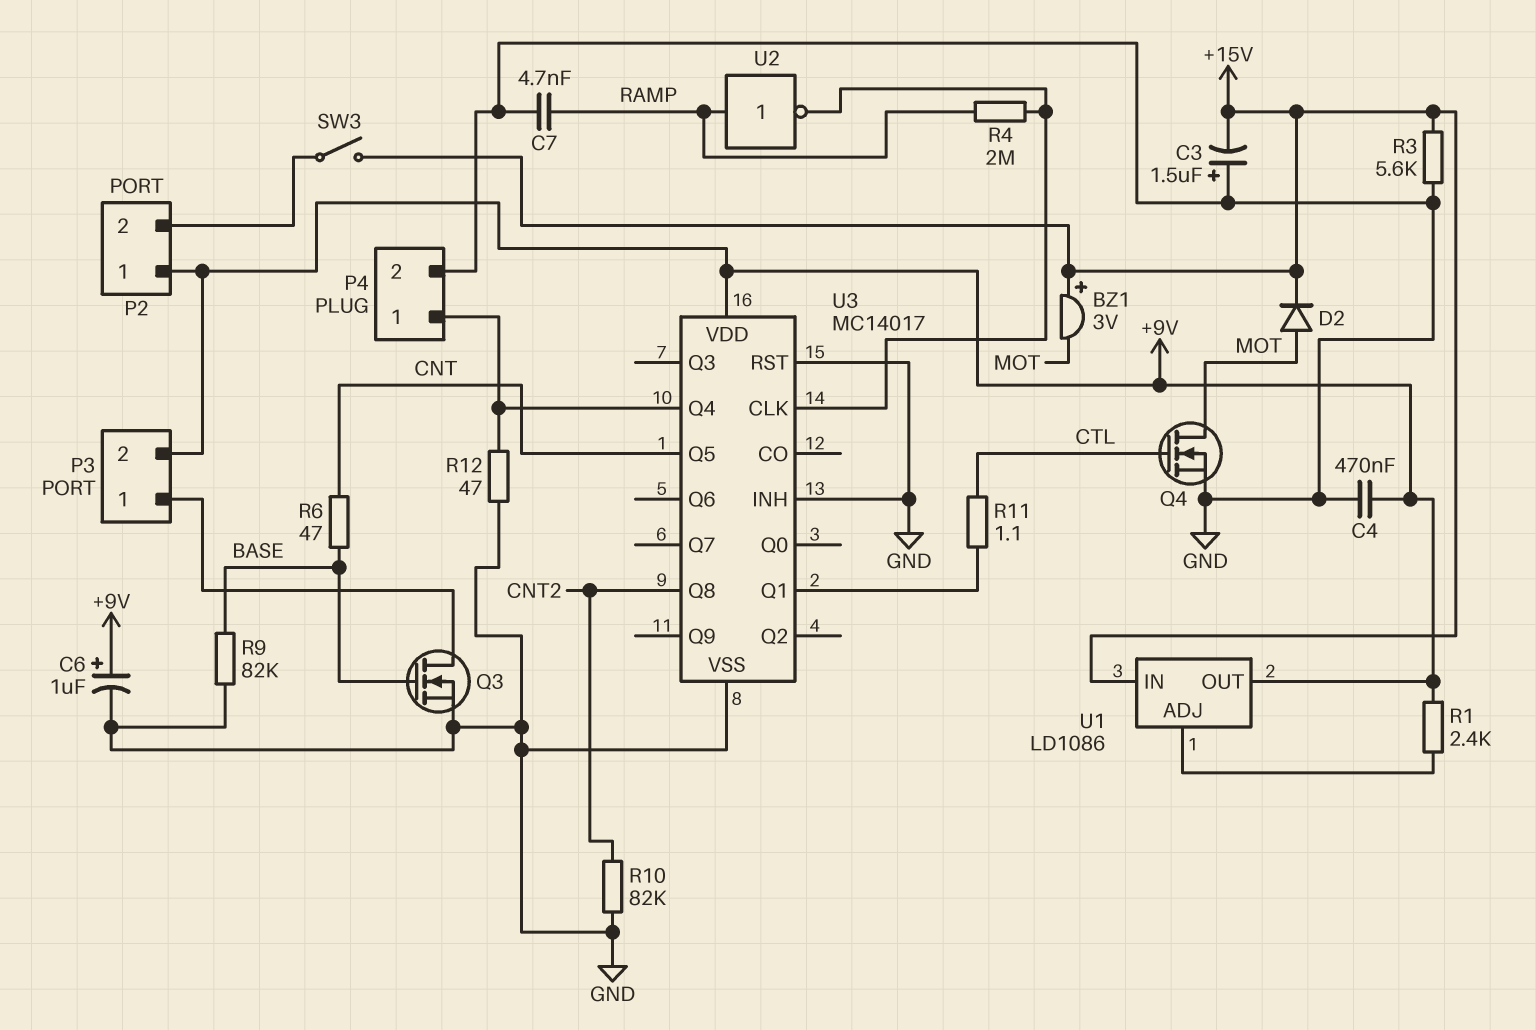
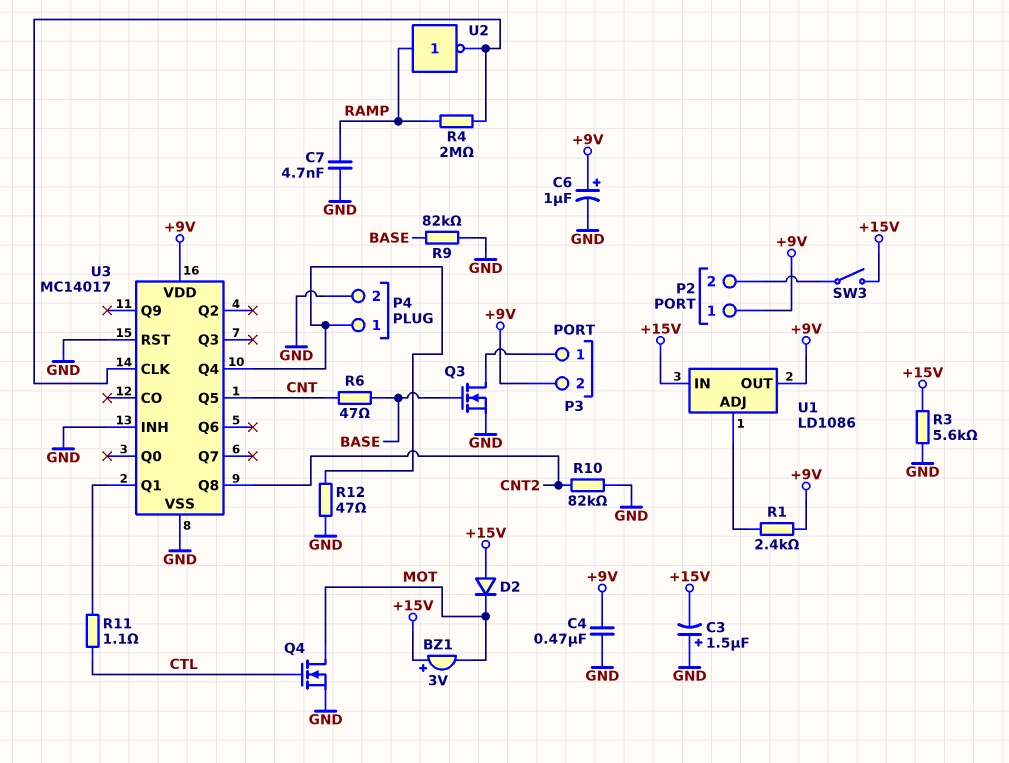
D2: diode (A MOT, K +15V) -> diode (A +15V, K MOT)

